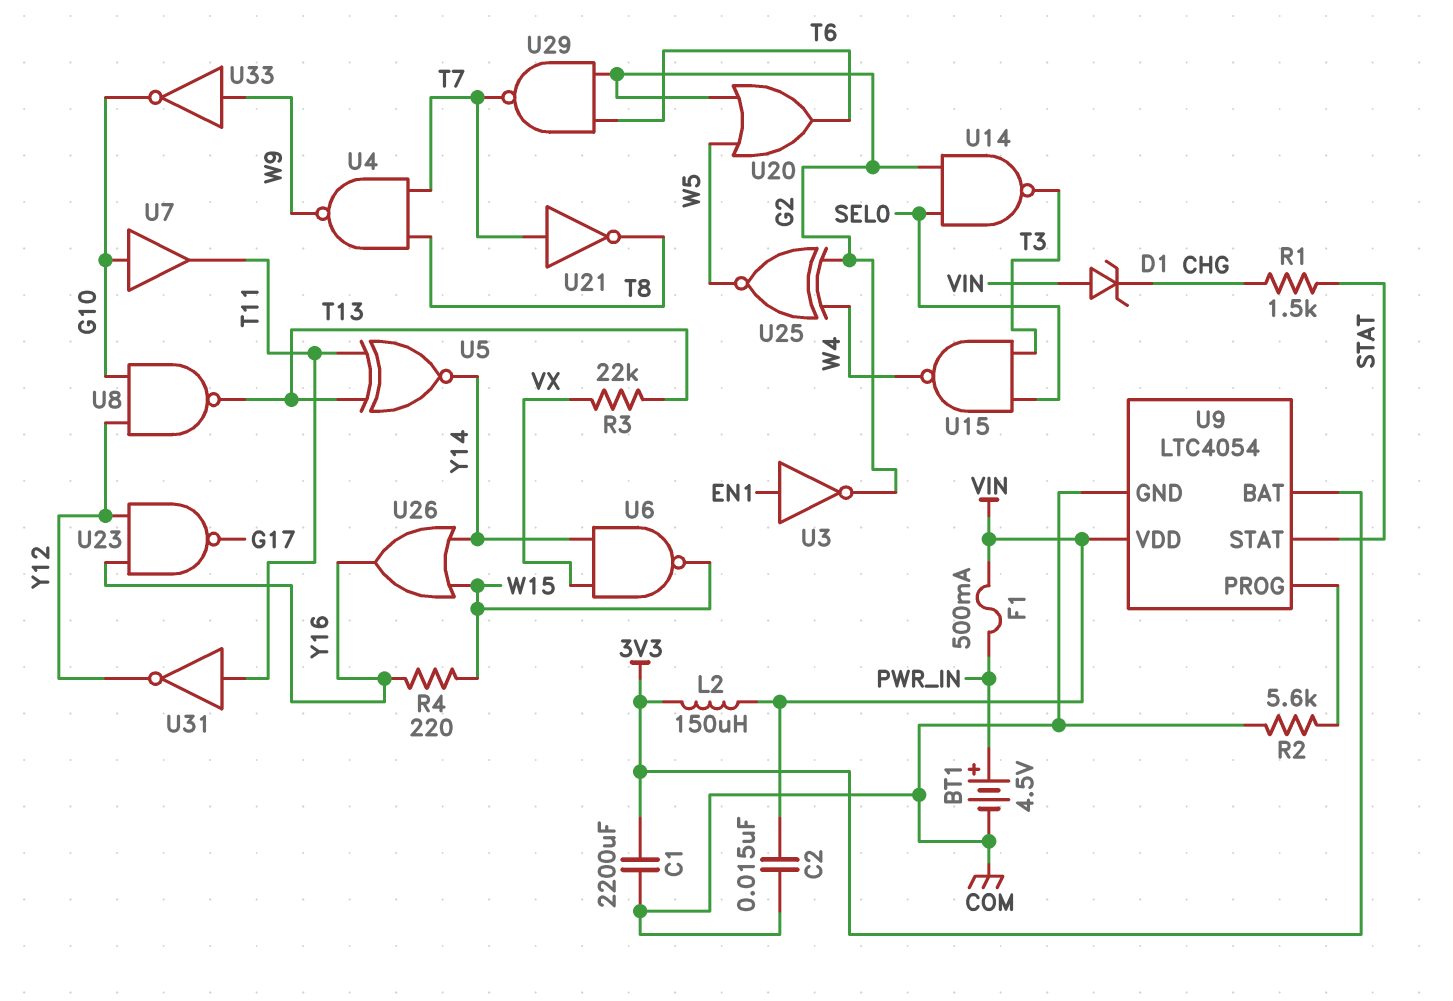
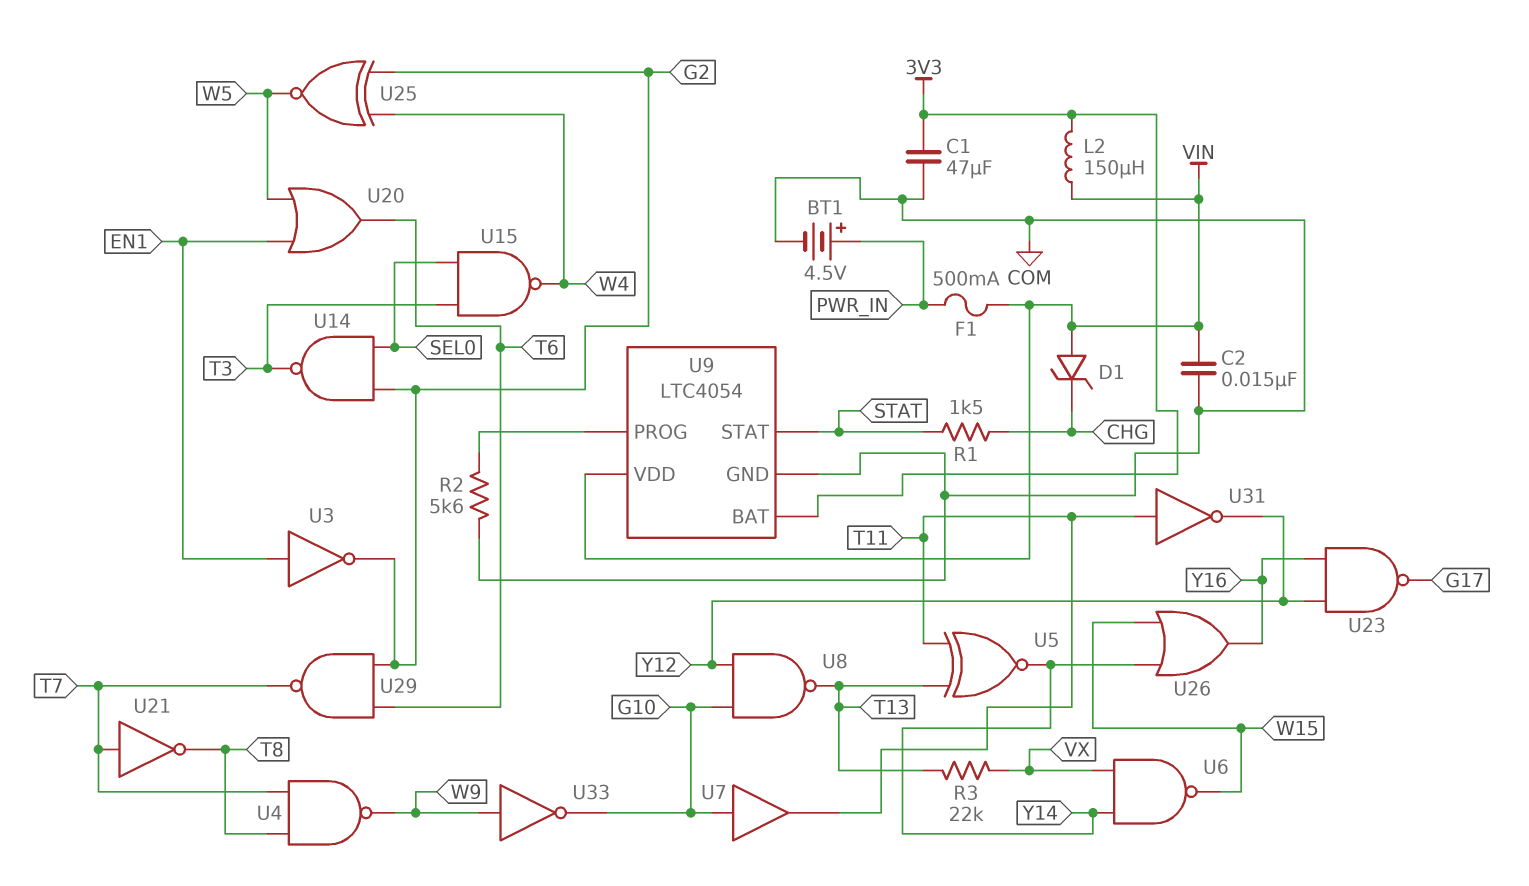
C1: 2200uF (3V3, COM) -> 47uF (3V3, COM)
R4: 220 (W15, Y16) -> none
U20: OR (in G2, in W5, out T6) -> OR (in EN1, in W5, out T6)

